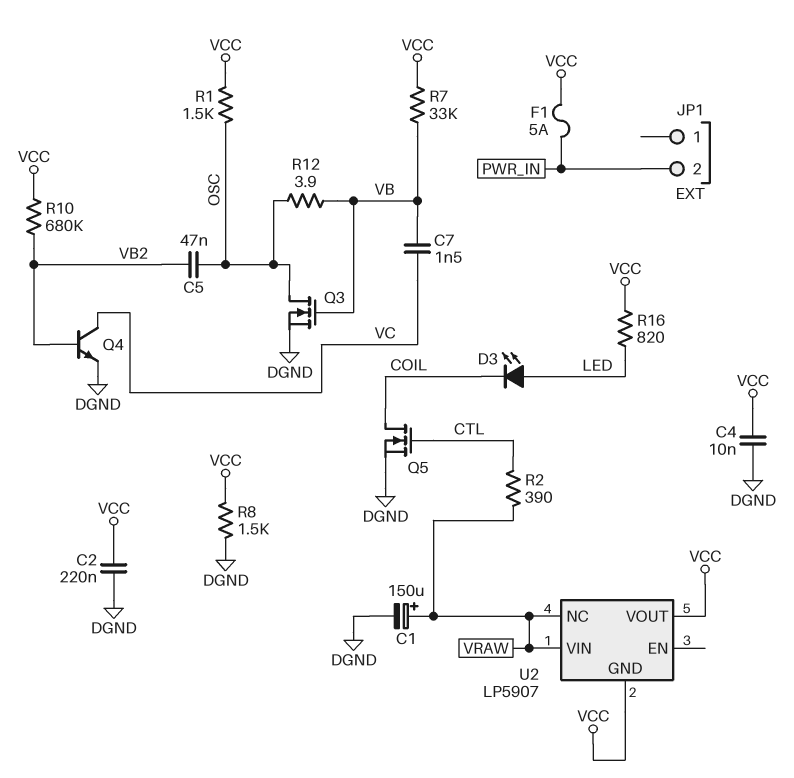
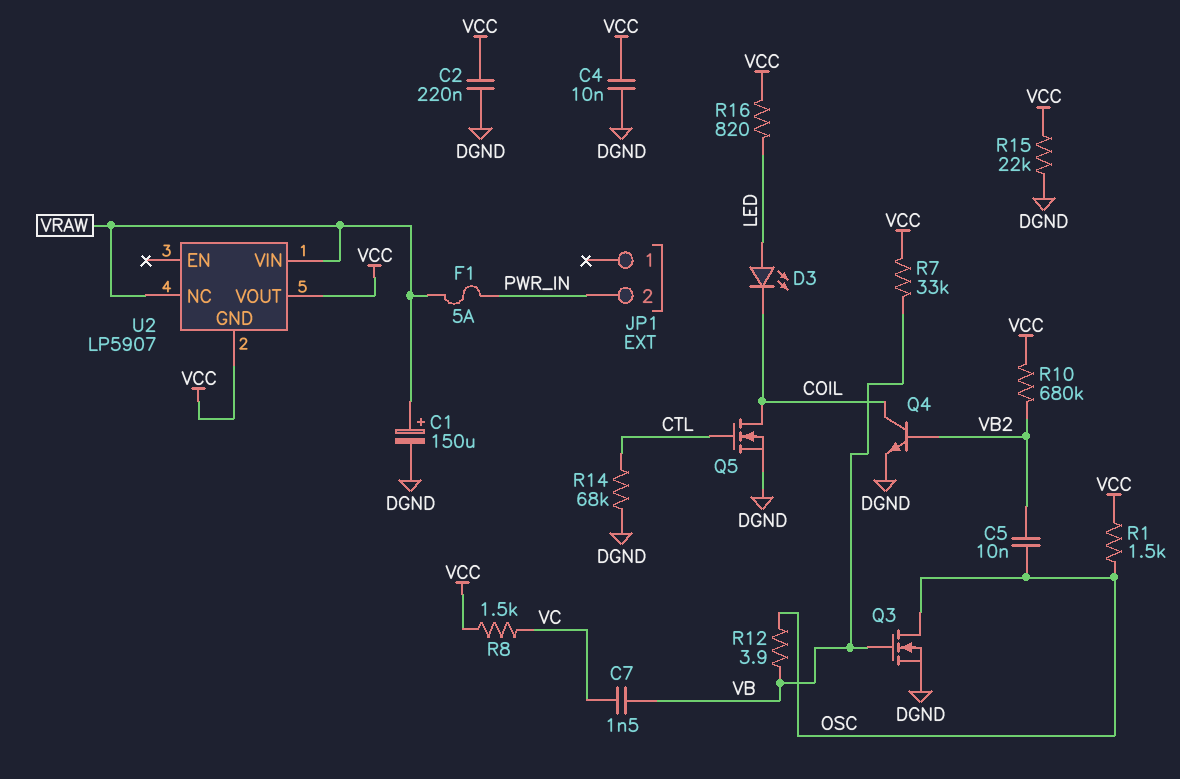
C5: 47nF (OSC, VB2) -> 10nF (OSC, VB2)
F1: 5A (PWR_IN, VCC) -> 5A (PWR_IN, VRAW)
Q4: NPN (B VB2, C VC, E DGND) -> NPN (B VB2, C COIL, E DGND)
R2: 390 (CTL, VRAW) -> none
R8: 1.5k (DGND, VCC) -> 1.5k (VC, VCC)
R14: none -> 68k (CTL, DGND)
R15: none -> 22k (DGND, VCC)

